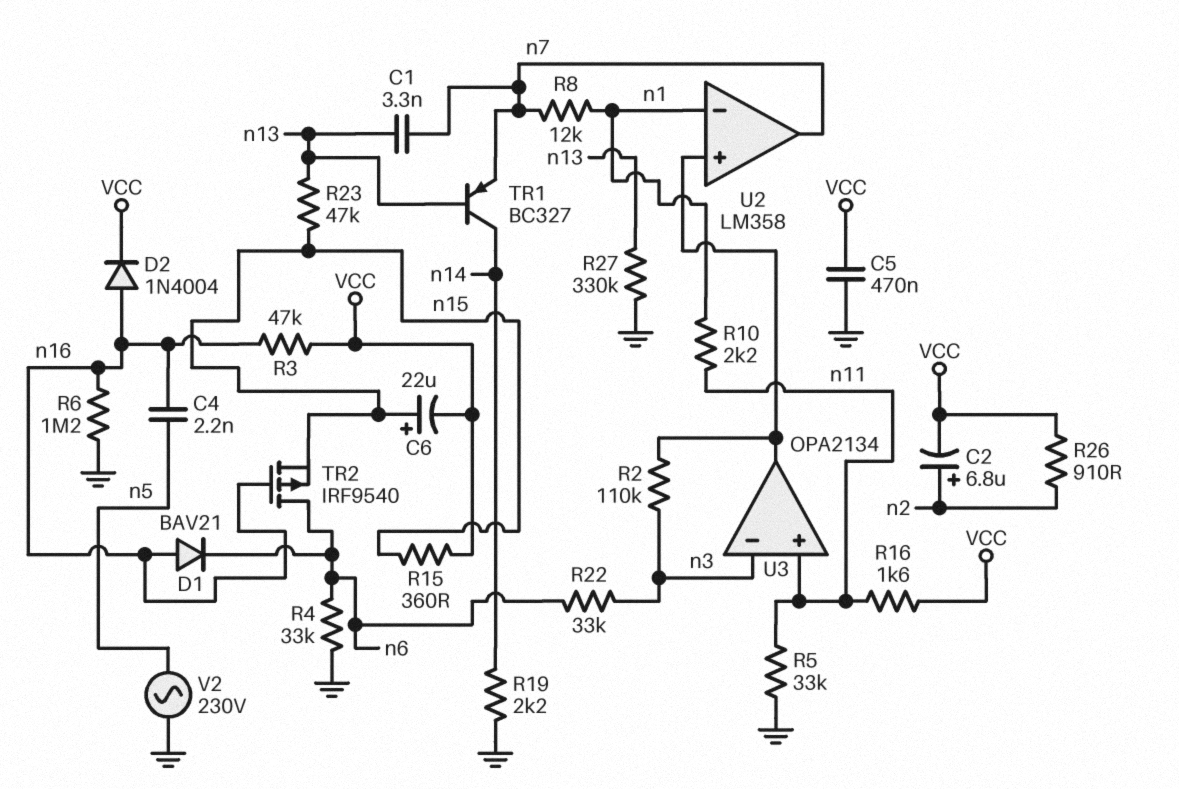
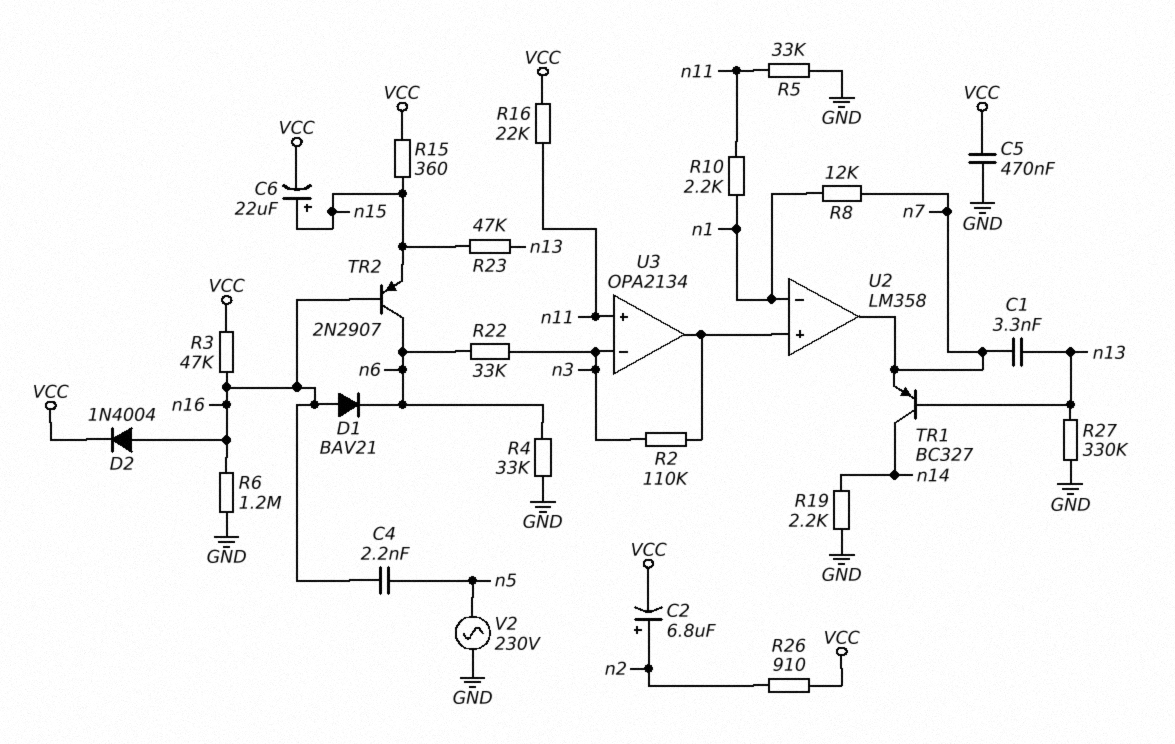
R16: 1.6k (VCC, n11) -> 22k (VCC, n11)
TR2: PMOS IRF9540 (G n16, D n6, S n15) -> PNP 2N2907 (B n16, C n6, E n15)

